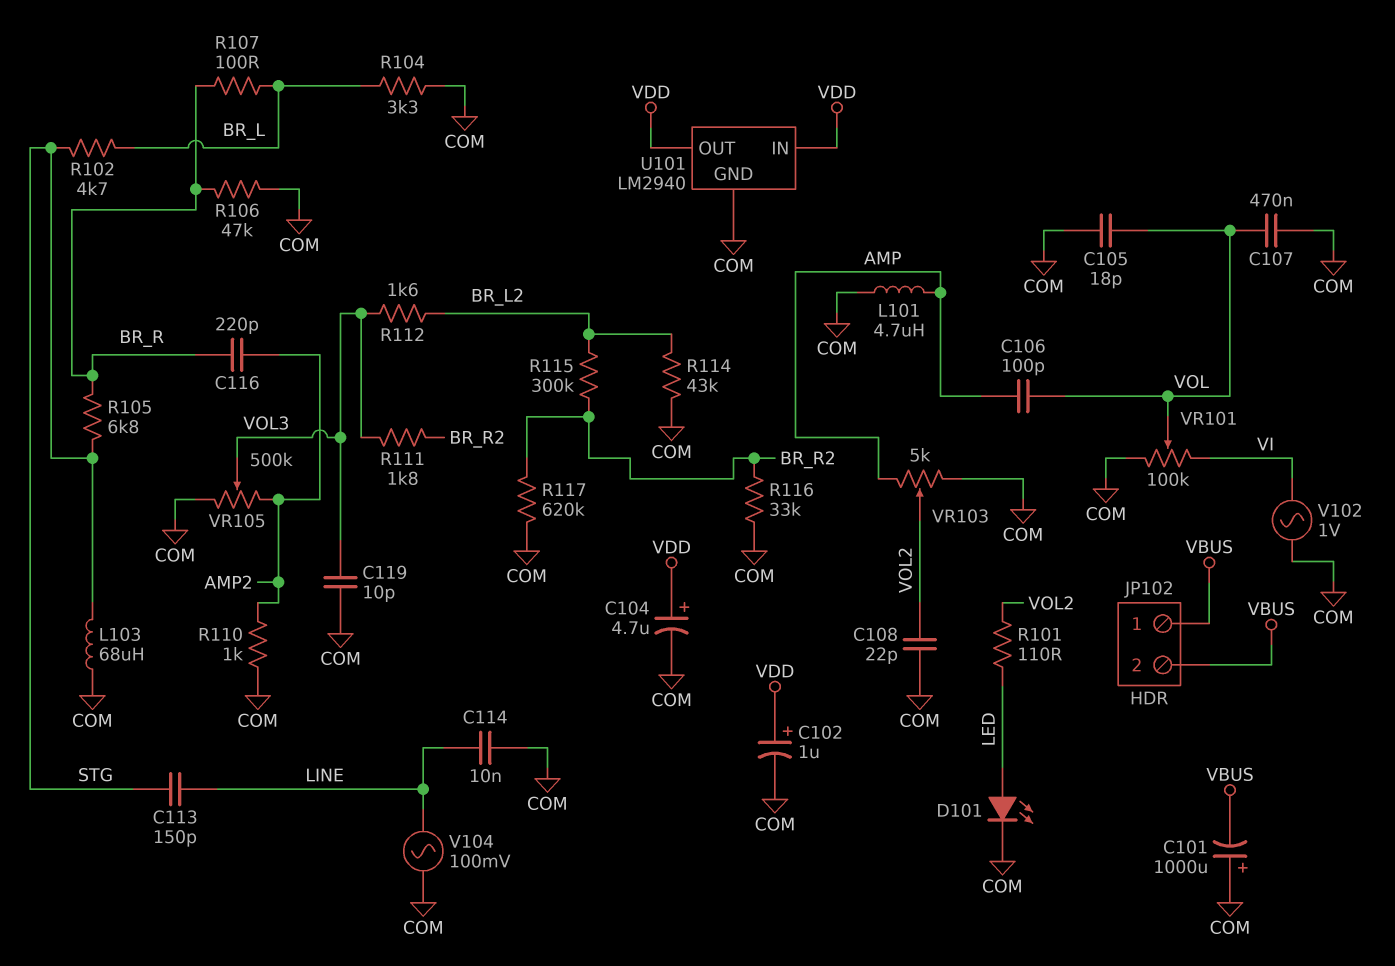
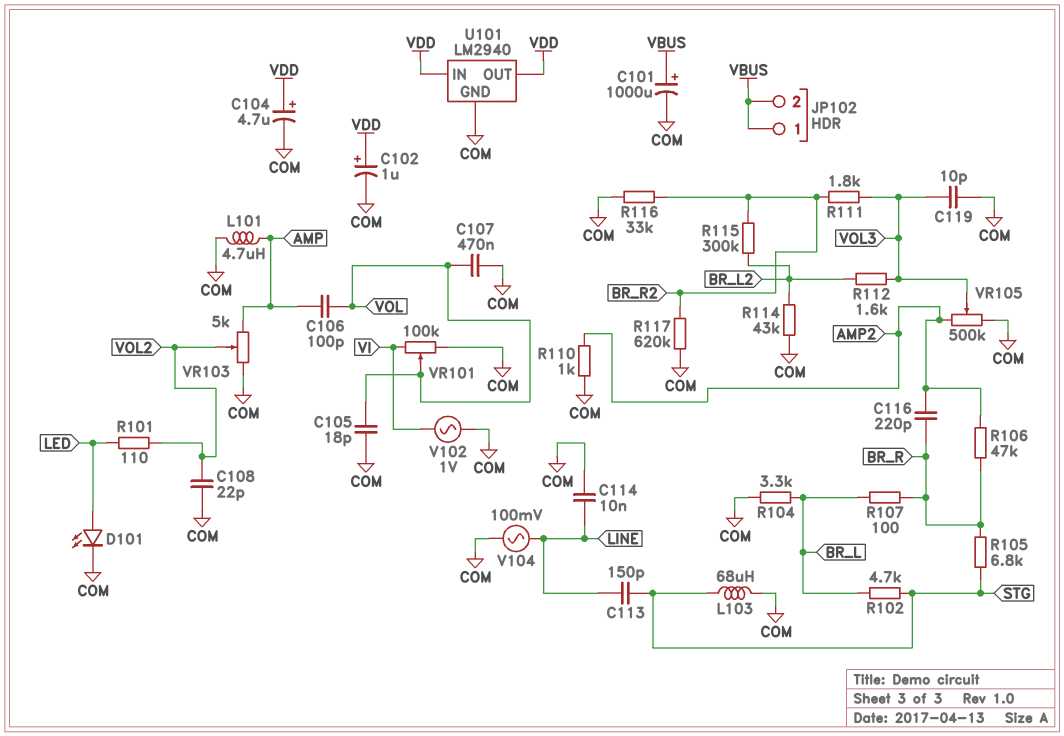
C101: 1000uF (plus COM, minus VBUS) -> 1000uF (plus VBUS, minus COM)
R106: 47k (BR_R, COM) -> 47k (AMP2, BR_R)

